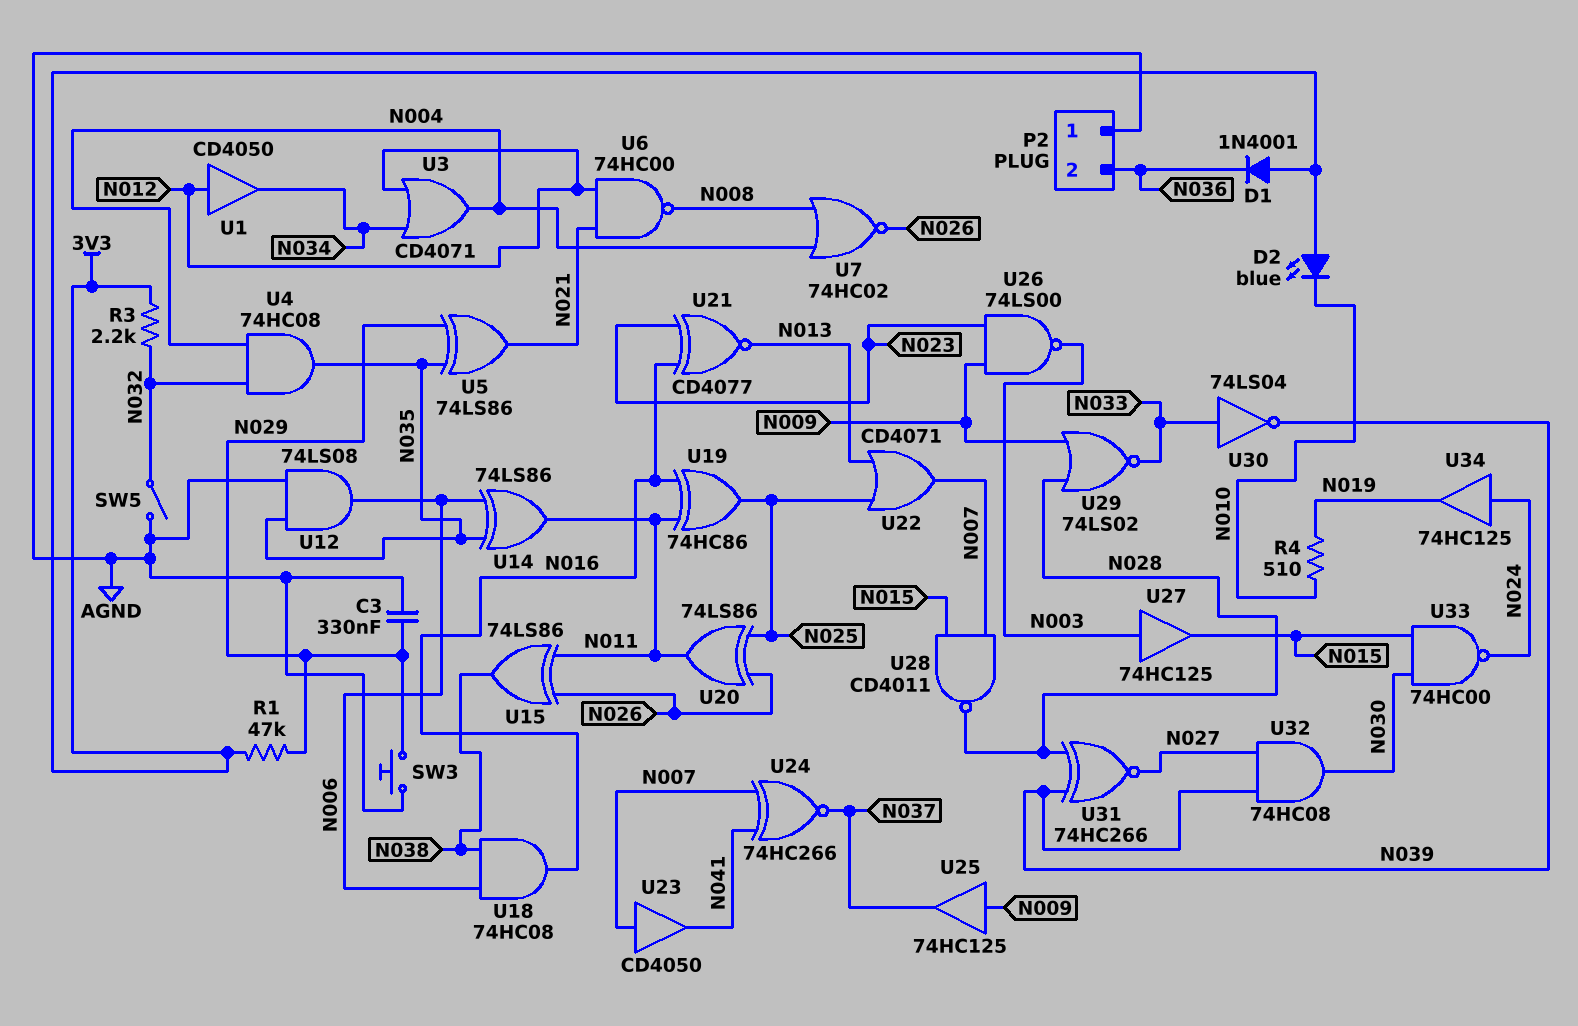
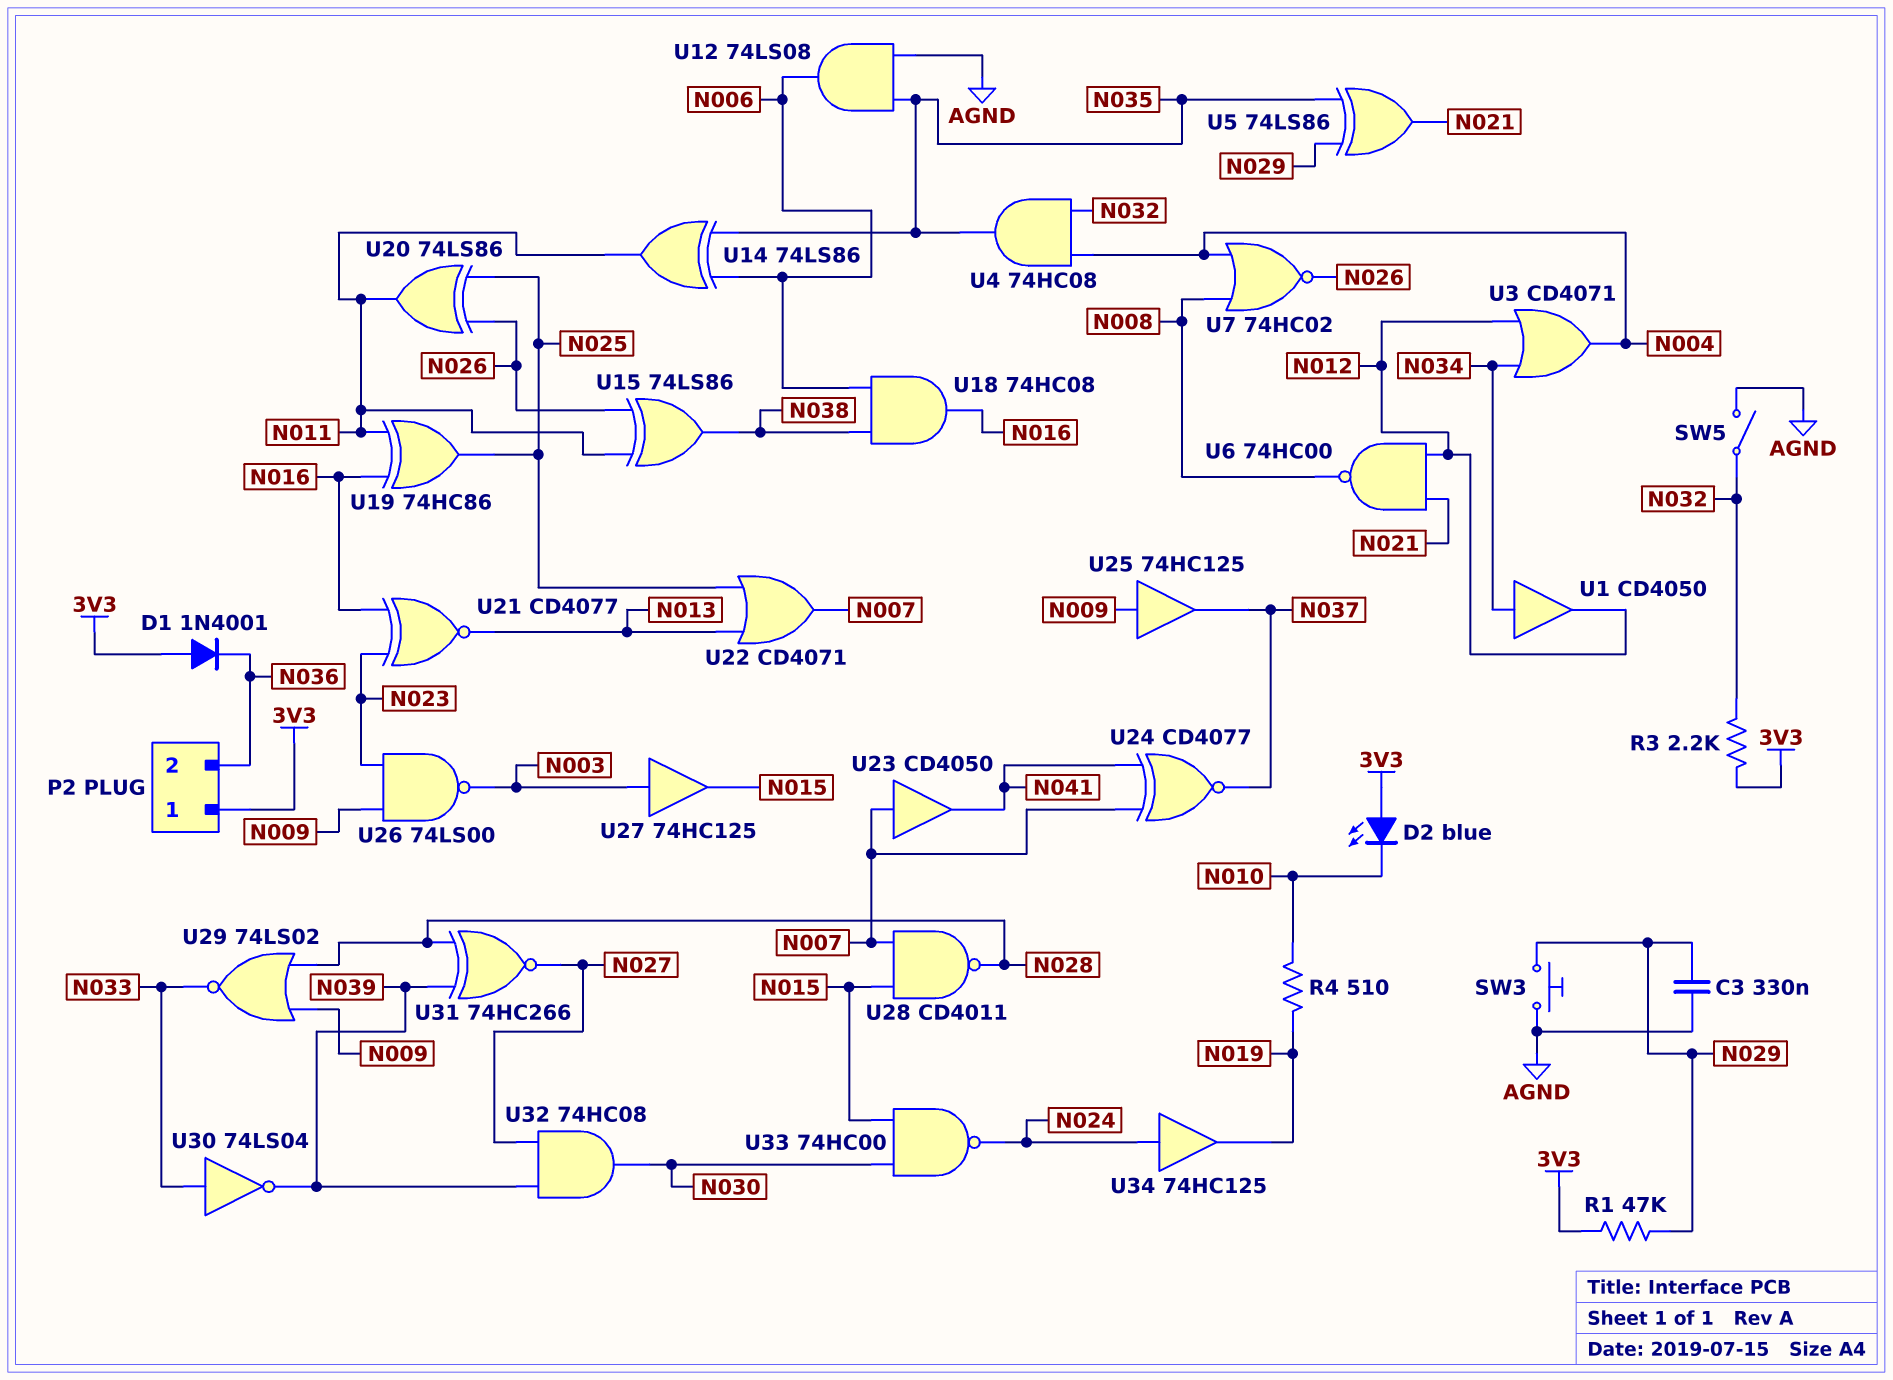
P2 pin 1: AGND -> 3V3
U1: buffer CD4050 (in N012, out N034) -> buffer CD4050 (in N034, out N012)
U24: XNOR 74HC266 (in N007, in N041, out N037) -> XNOR CD4077 (in N007, in N041, out N037)

